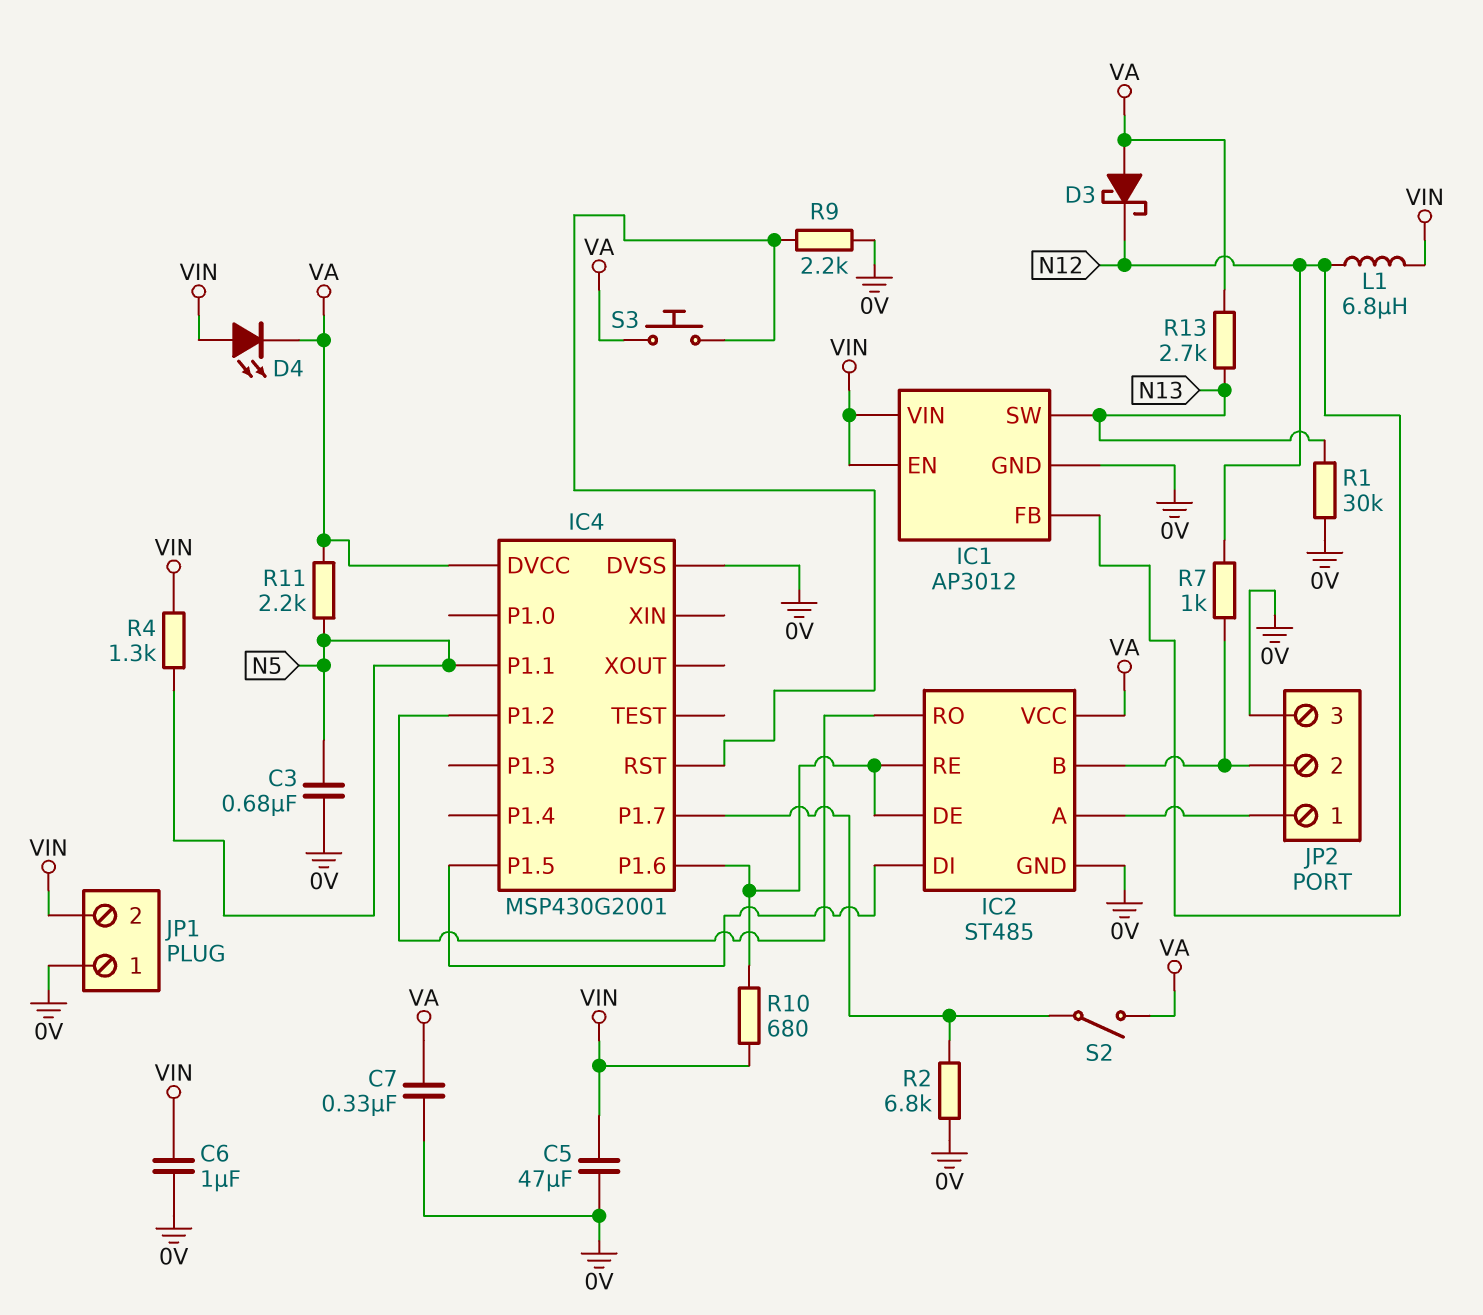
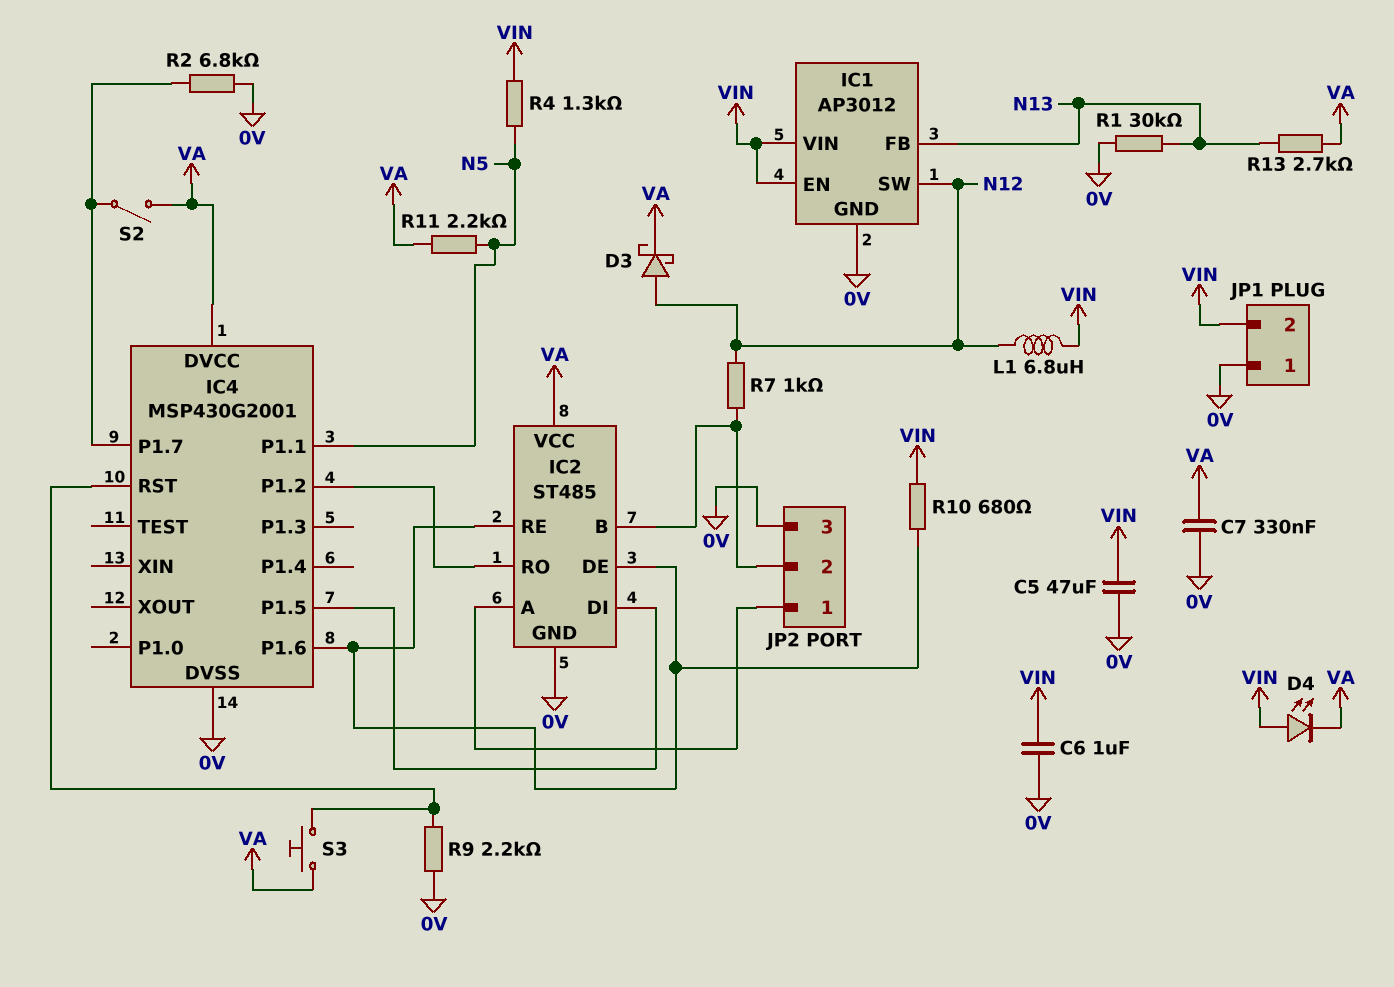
C3: 680nF (0V, N5) -> none
D3: schottky (A VA, K N12) -> schottky (A N12, K VA)
IC1 pin FB: N12 -> N13
IC1 pin SW: N13 -> N12

